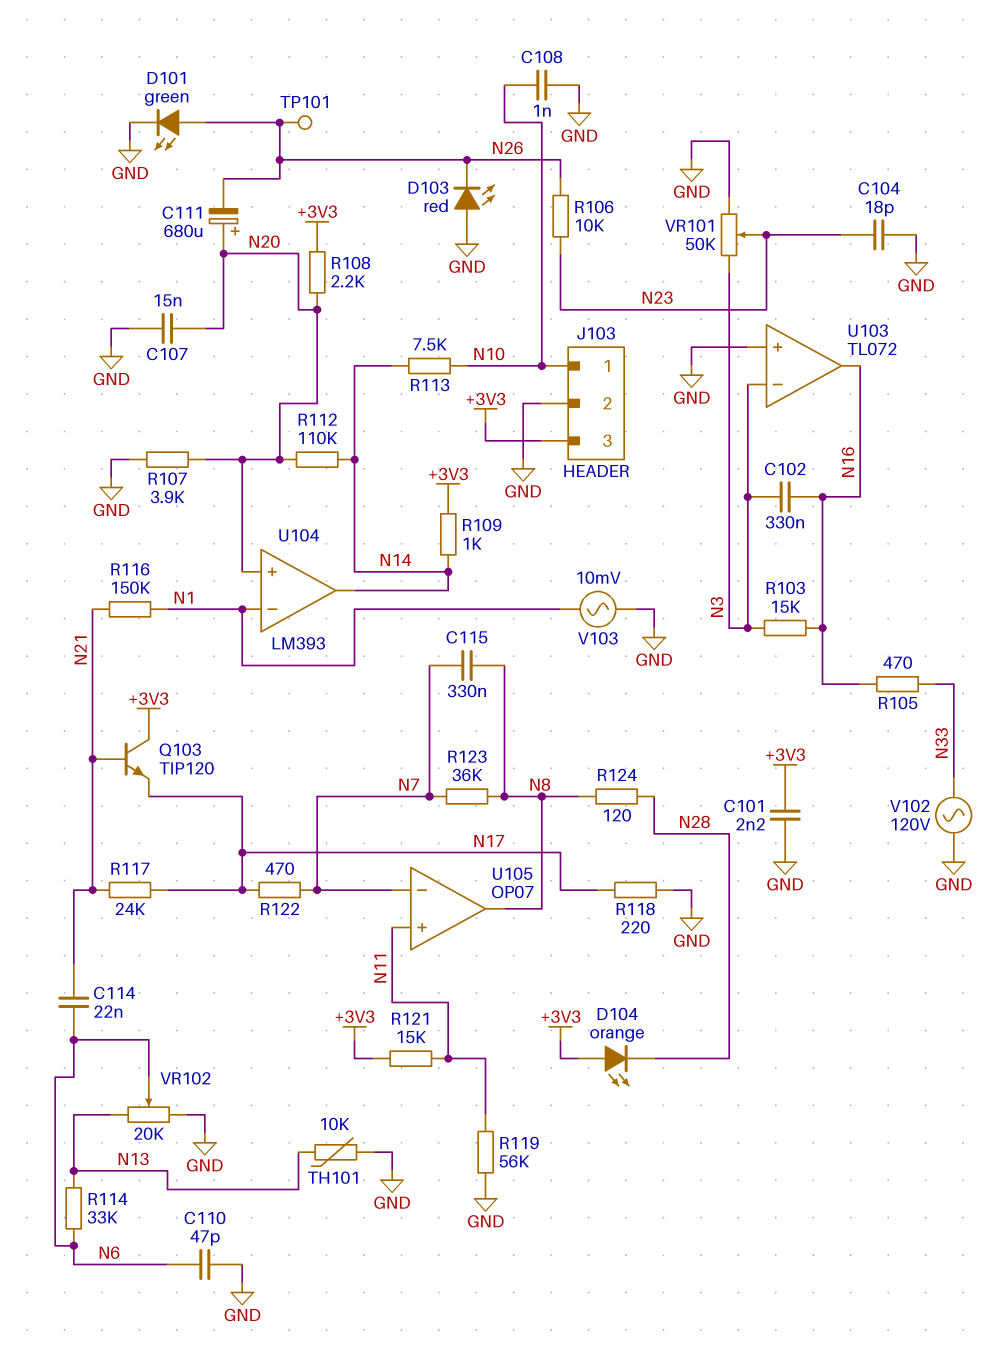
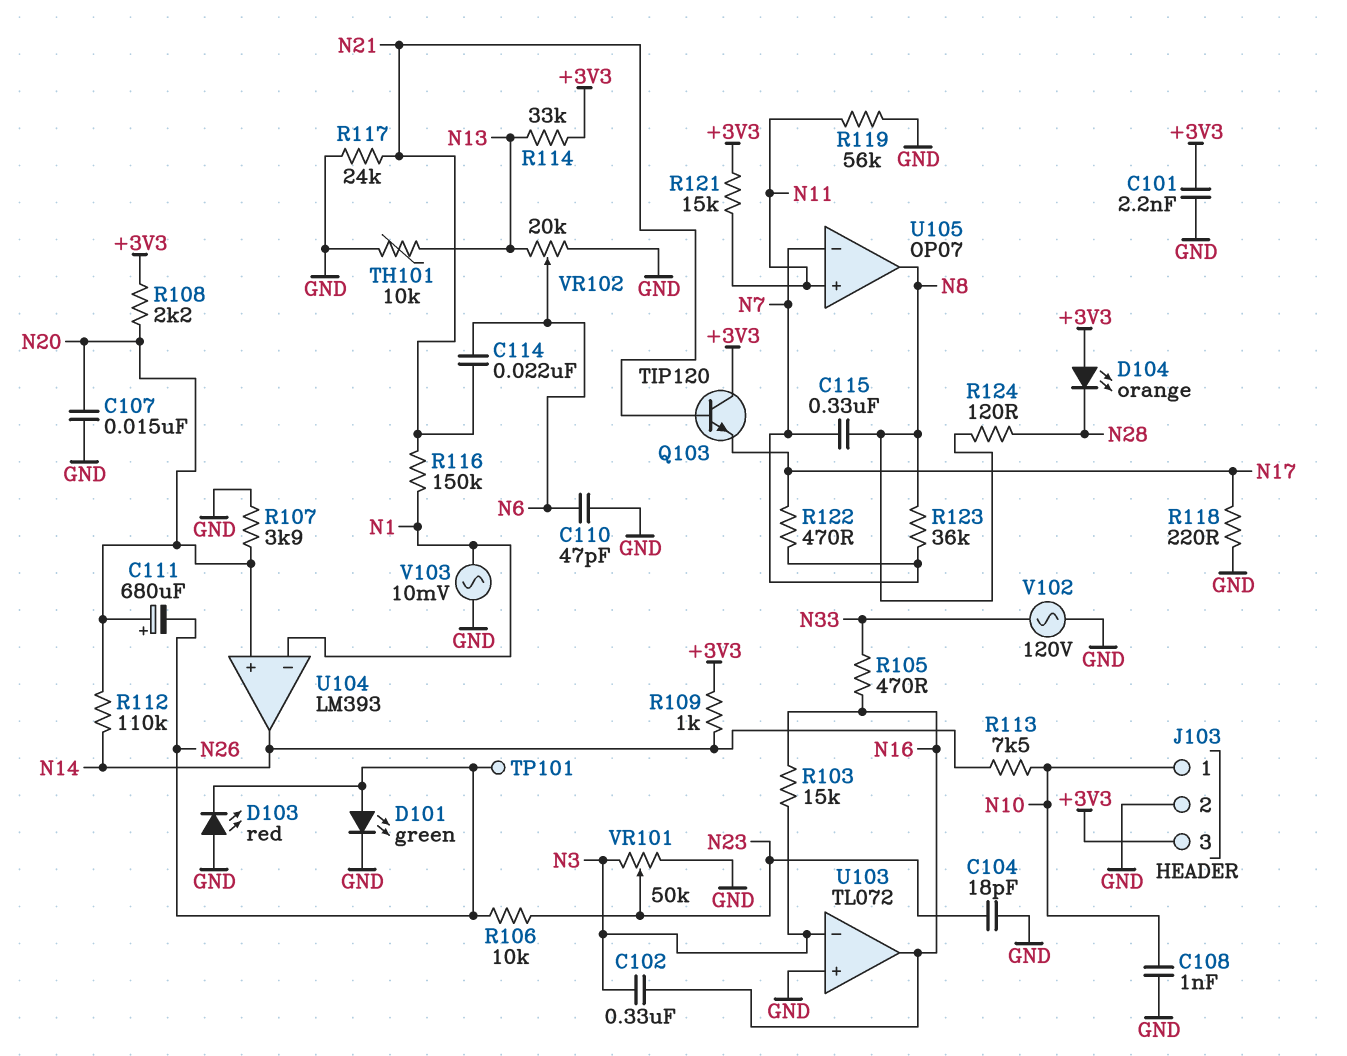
R114: 33k (N6, N13) -> 33k (+3V3, N13)
R117: 24k (N17, N21) -> 24k (GND, N21)

